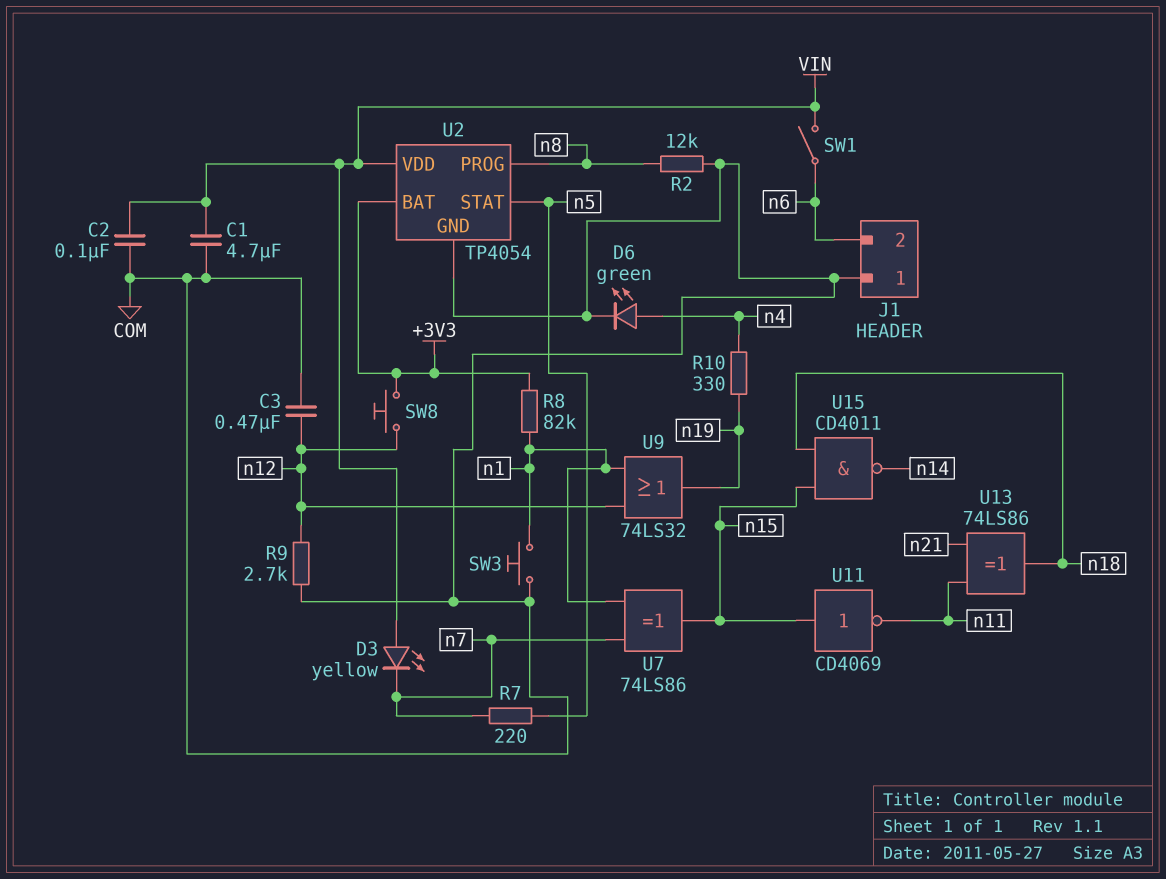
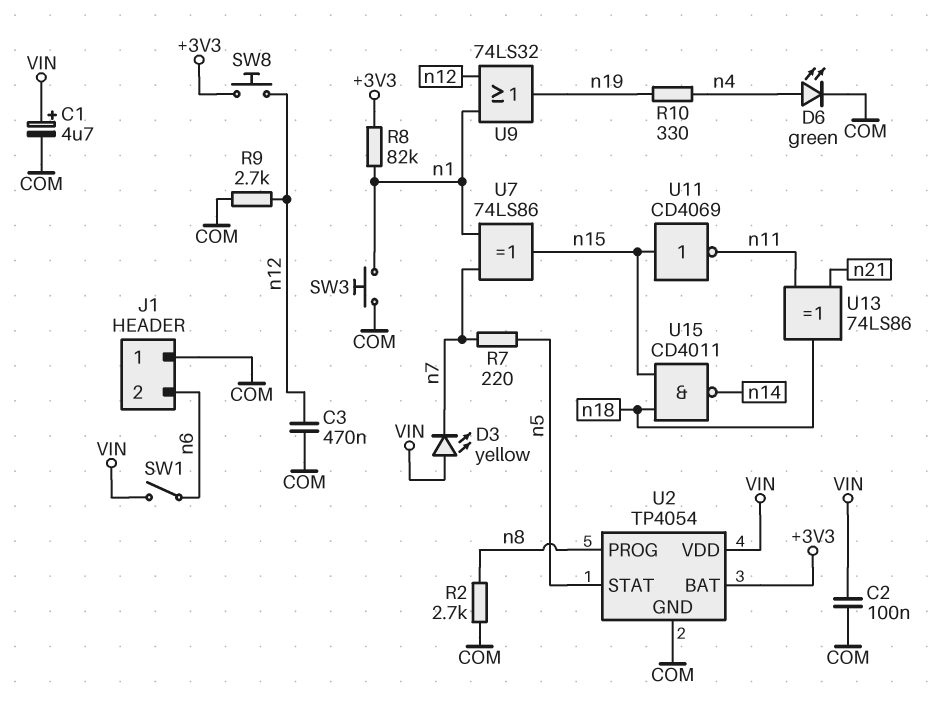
C1: 4.7uF (COM, VIN) -> 4.7uF (plus VIN, minus COM)
R2: 12k (COM, n8) -> 2.7k (COM, n8)

